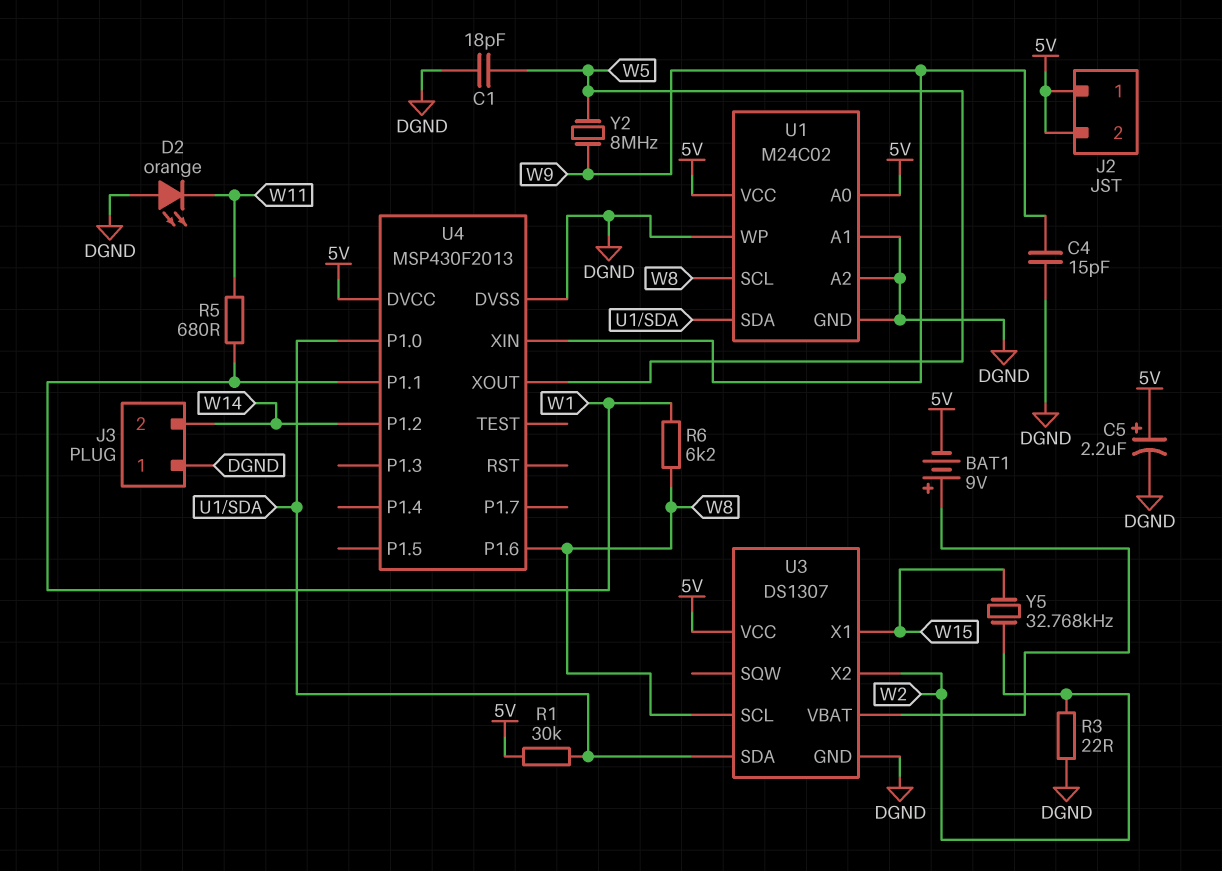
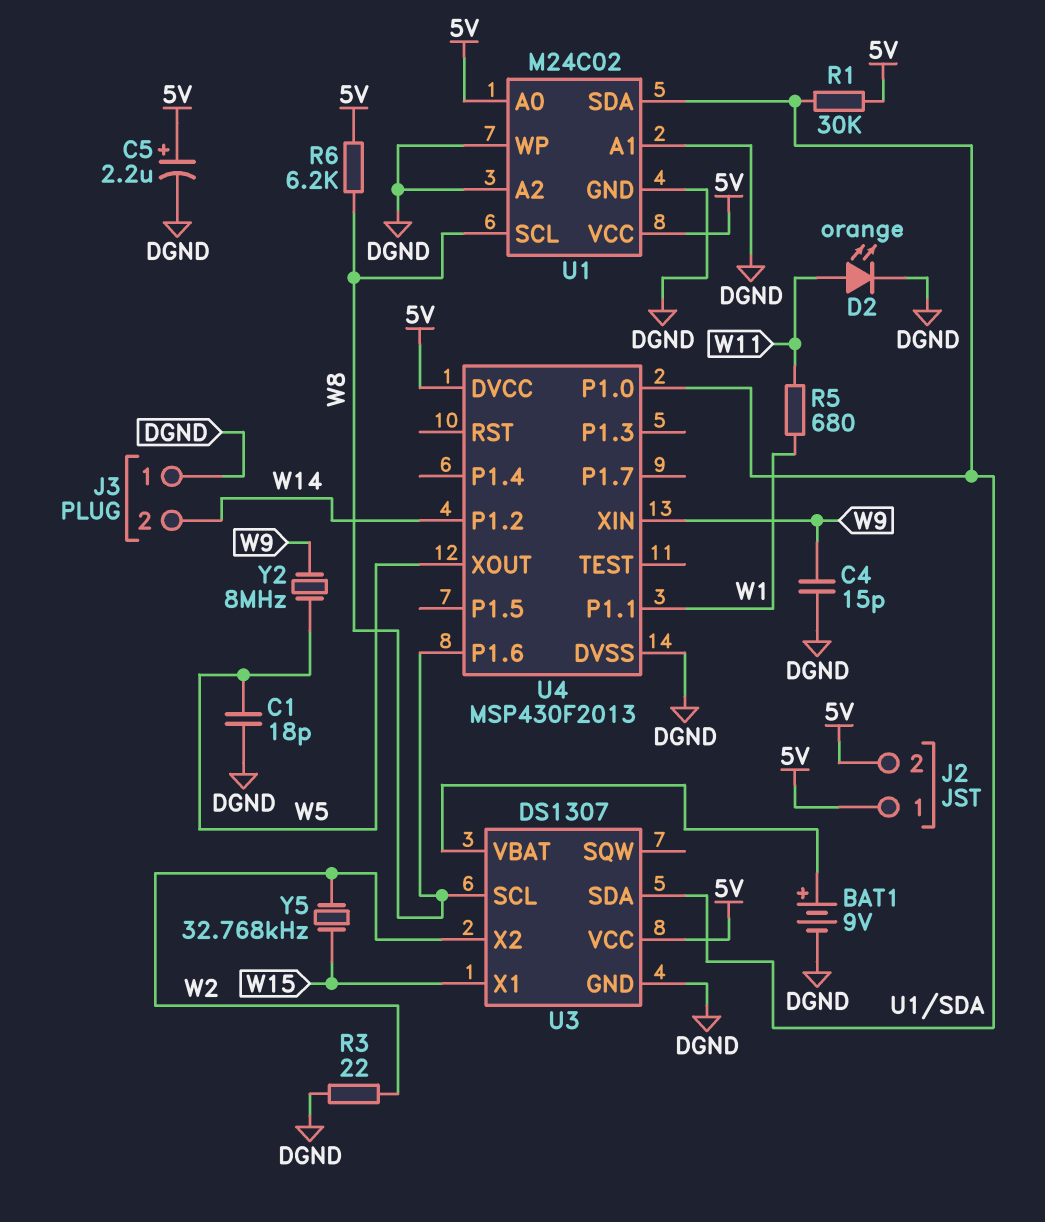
BAT1: 9V (plus U3/VBAT, minus 5V) -> 9V (plus U3/VBAT, minus DGND)
D2: LED orange (A DGND, K W11) -> LED orange (A W11, K DGND)
R6: 6.2k (W1, W8) -> 6.2k (5V, W8)

